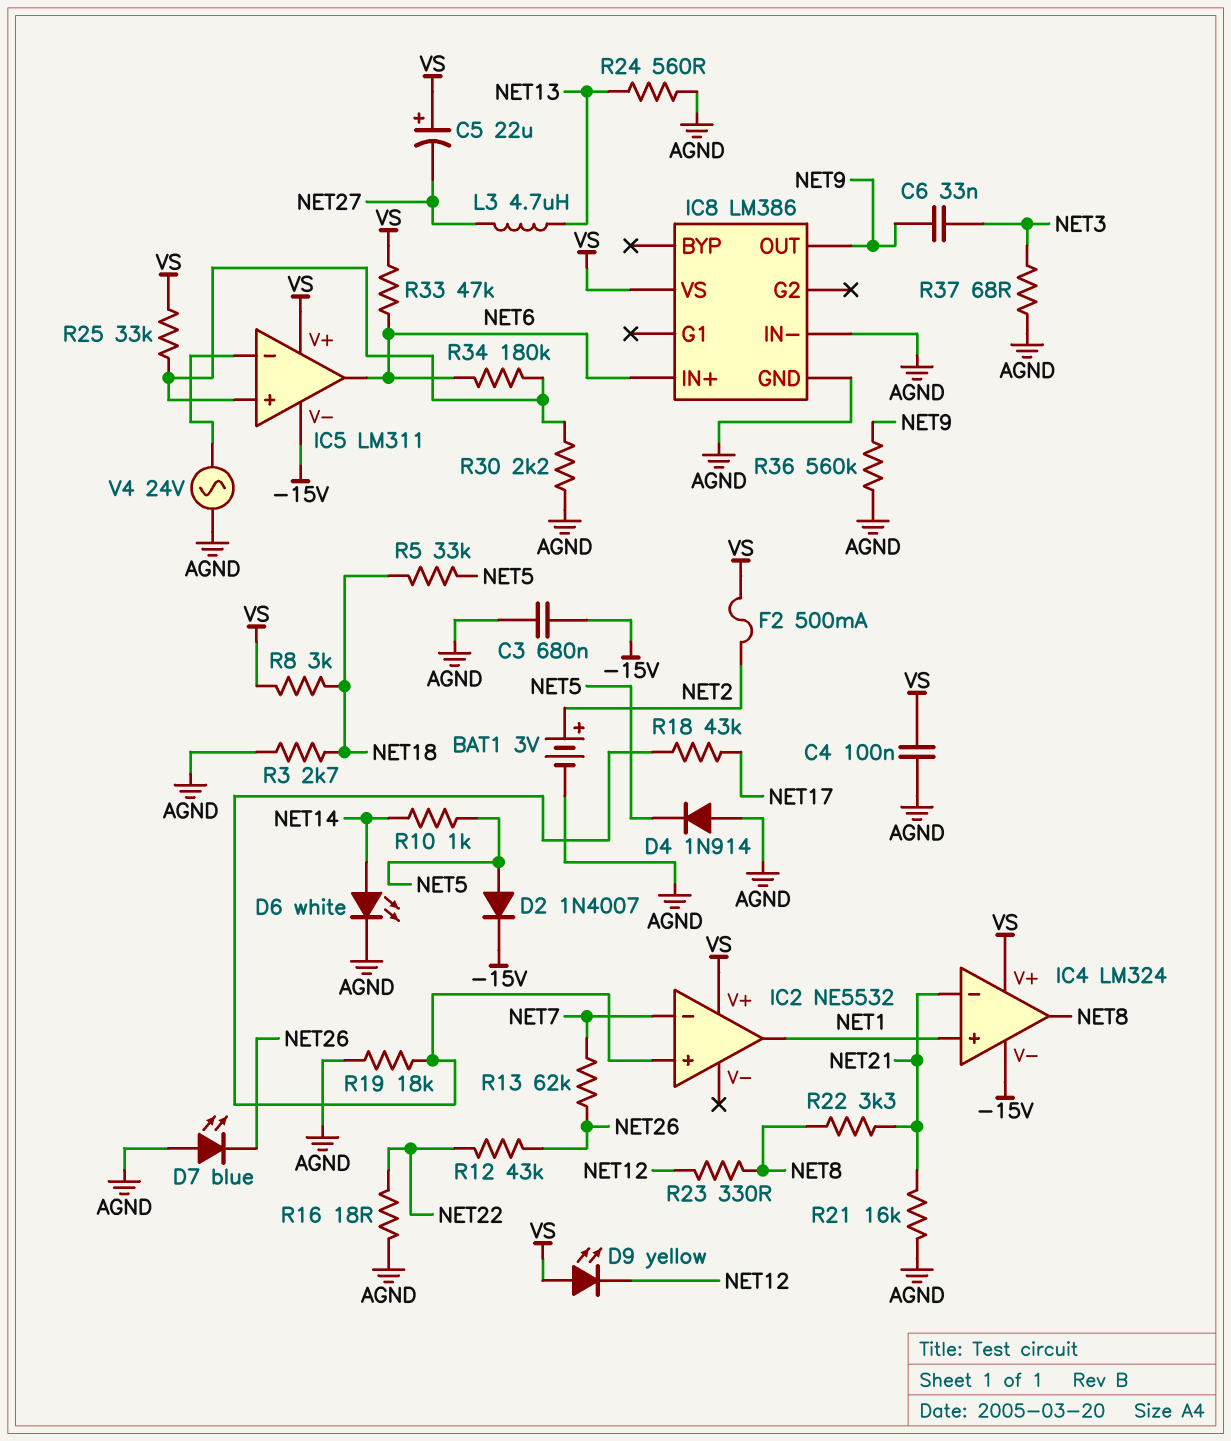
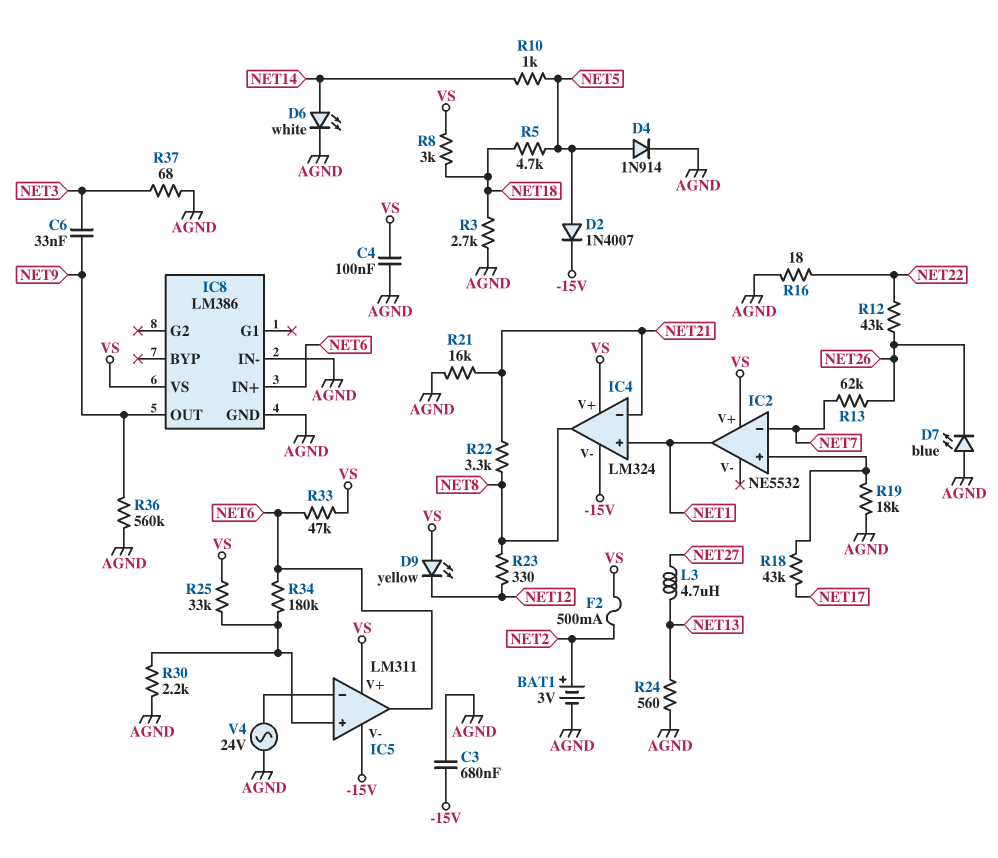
C5: 22uF (plus VS, minus NET27) -> none
D4: diode 1N914 (A AGND, K NET5) -> diode 1N914 (A NET5, K AGND)
R5: 33k (NET5, NET18) -> 4.7k (NET5, NET18)

